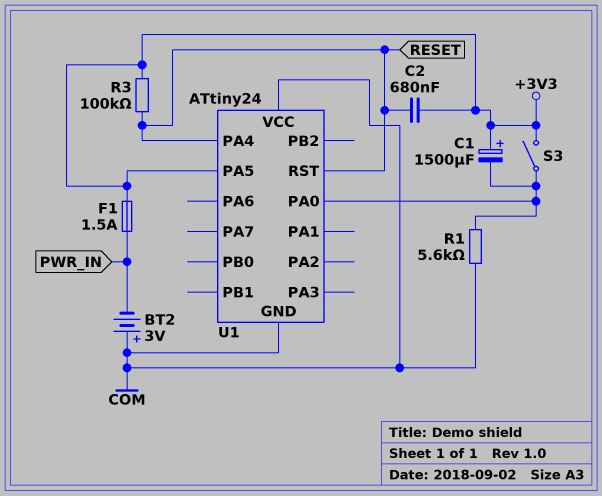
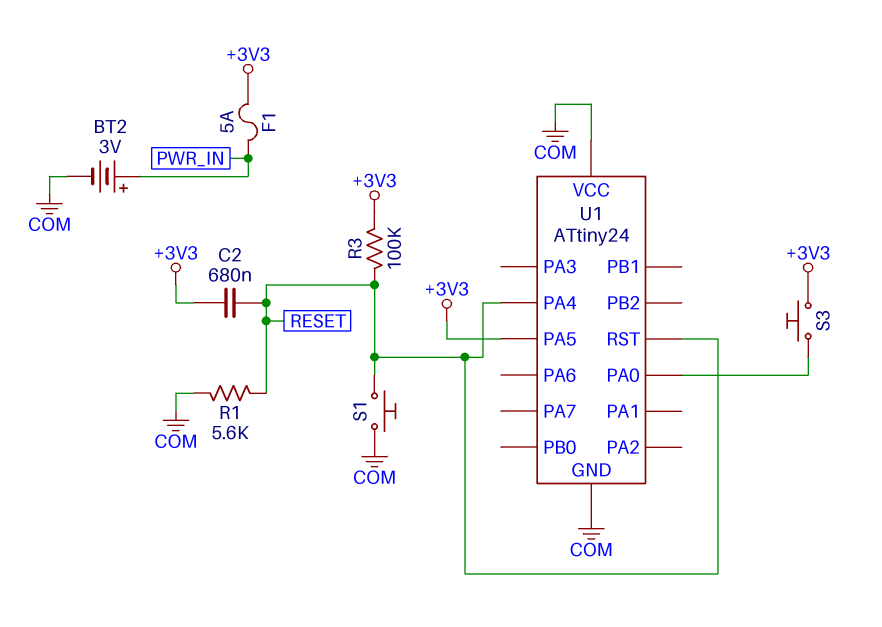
BT2: 3V (plus COM, minus PWR_IN) -> 3V (plus PWR_IN, minus COM)
C1: 1500uF (plus +3V3, minus U1/PA0) -> none
F1: 1.5A (+3V3, PWR_IN) -> 5A (+3V3, PWR_IN)
R1: 5.6k (COM, U1/PA0) -> 5.6k (COM, RESET)
S1: none -> button (COM, RESET)
S3: switch (+3V3, U1/PA0) -> button (+3V3, U1/PA0)

